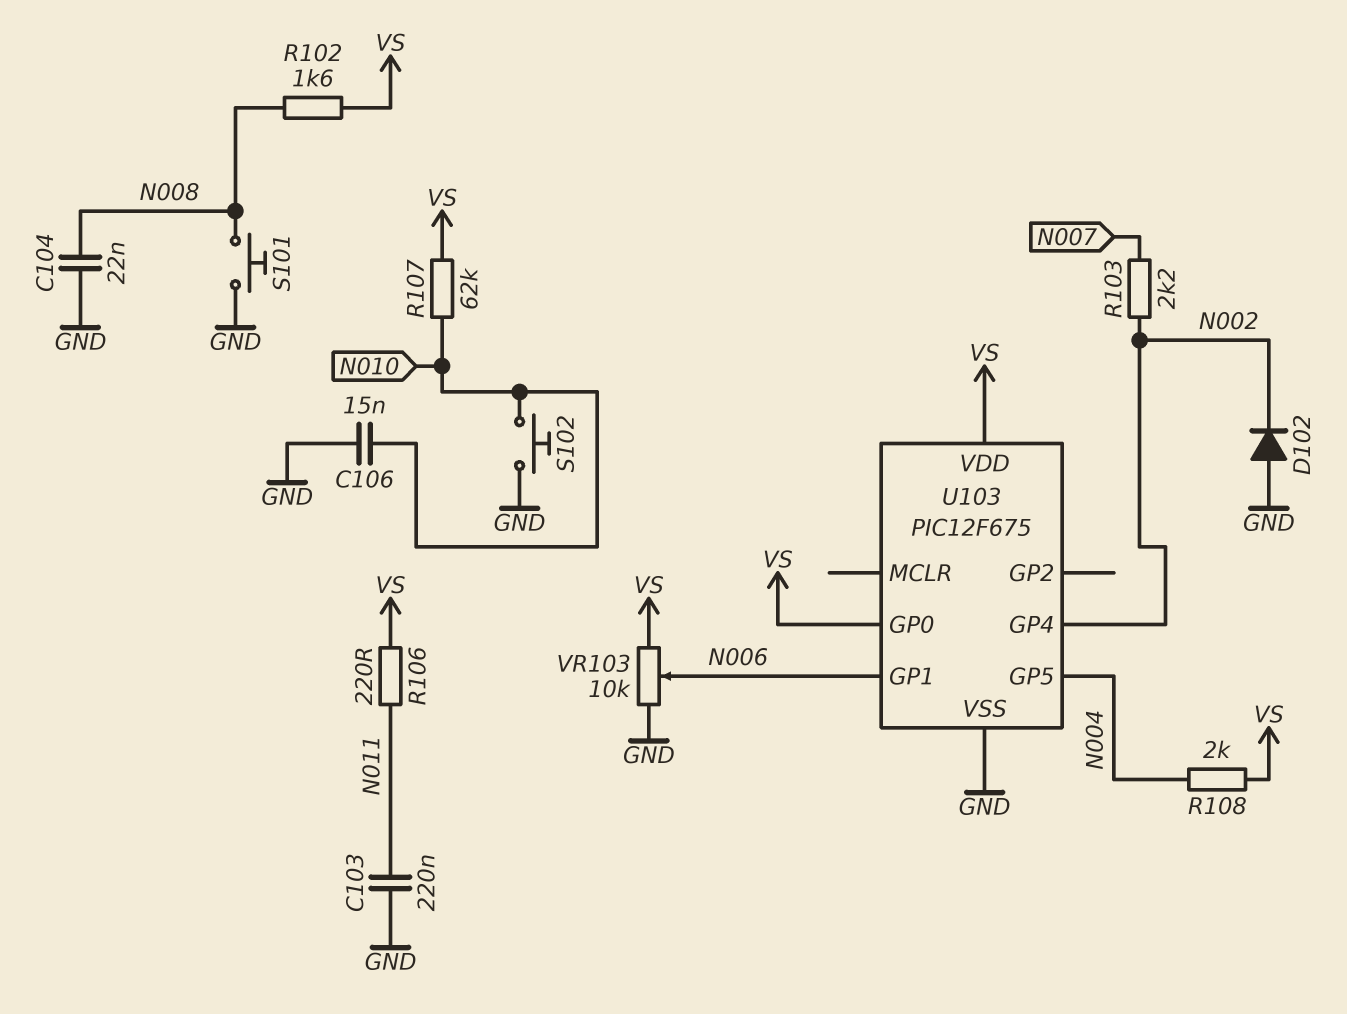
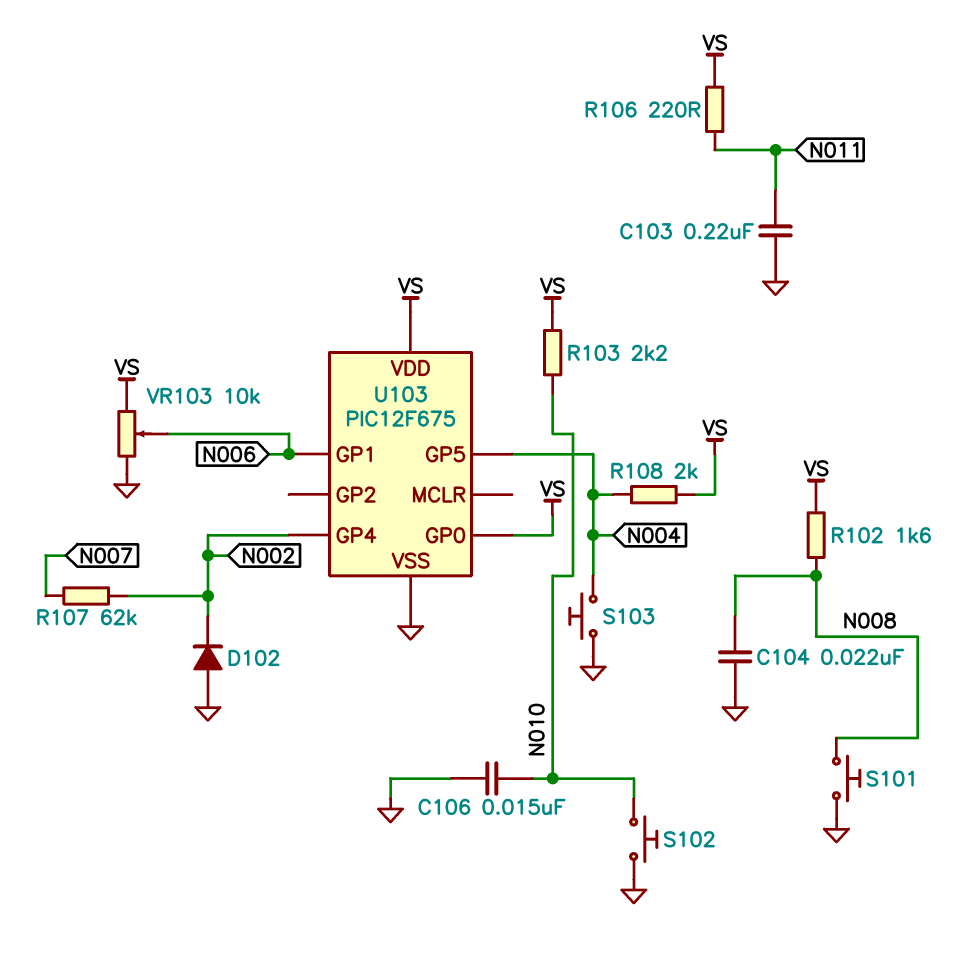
R103: 2.2k (N002, N007) -> 2.2k (N010, VS)
R107: 62k (N010, VS) -> 62k (N002, N007)
S103: none -> button (GND, N004)

